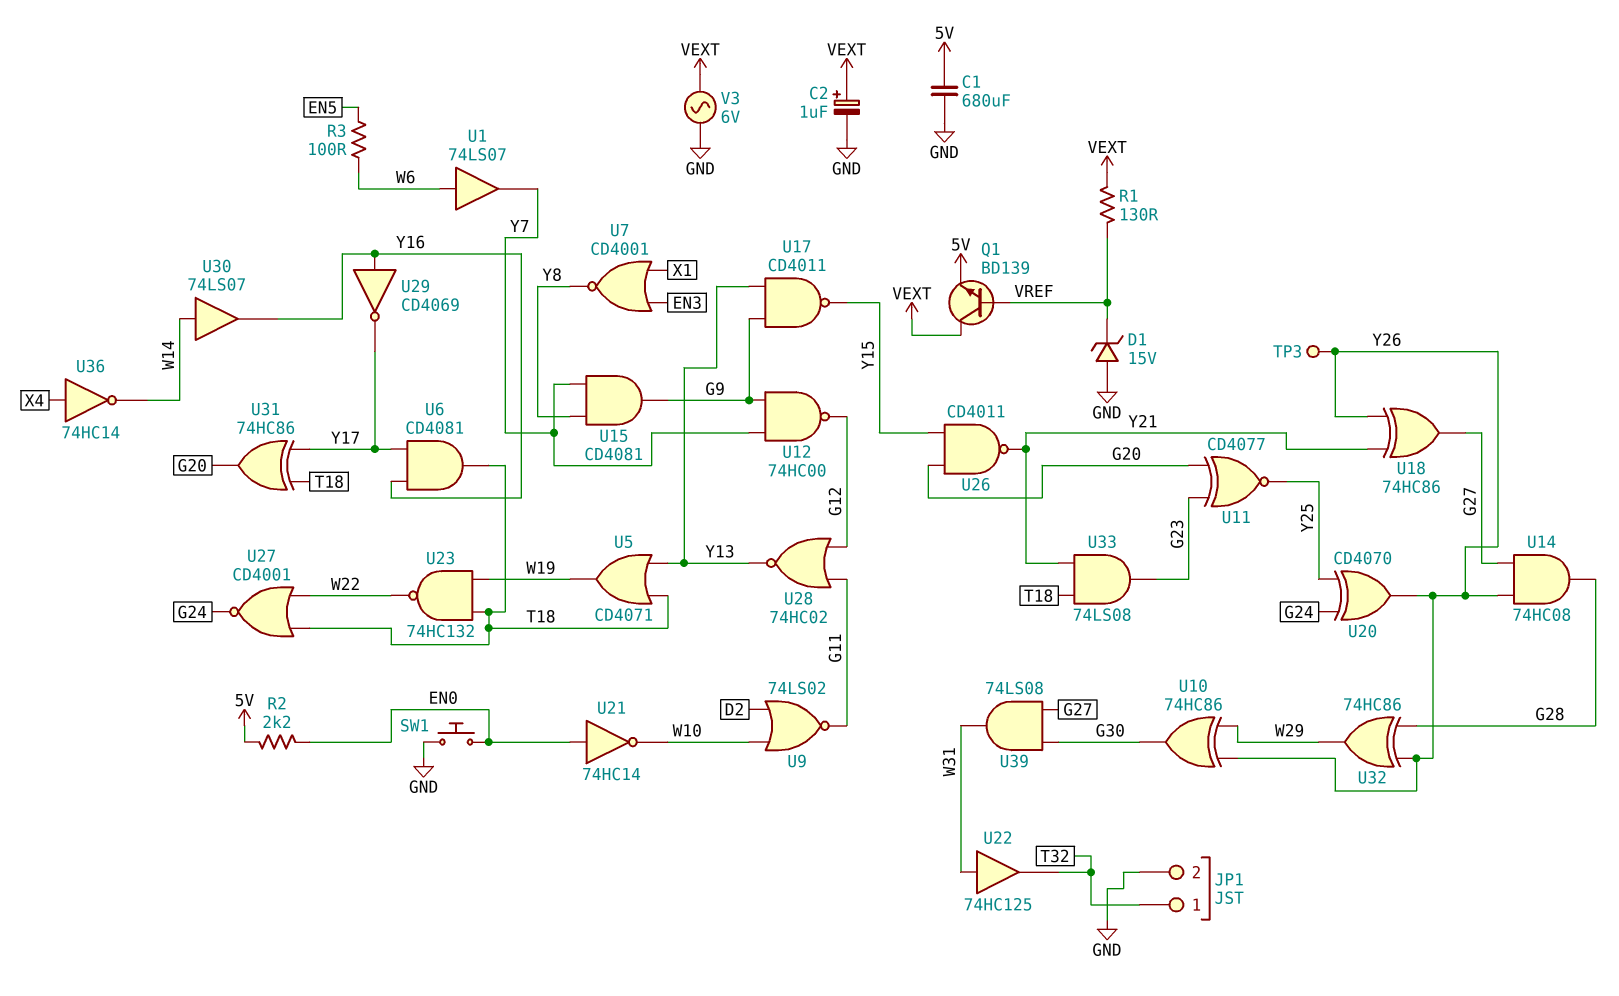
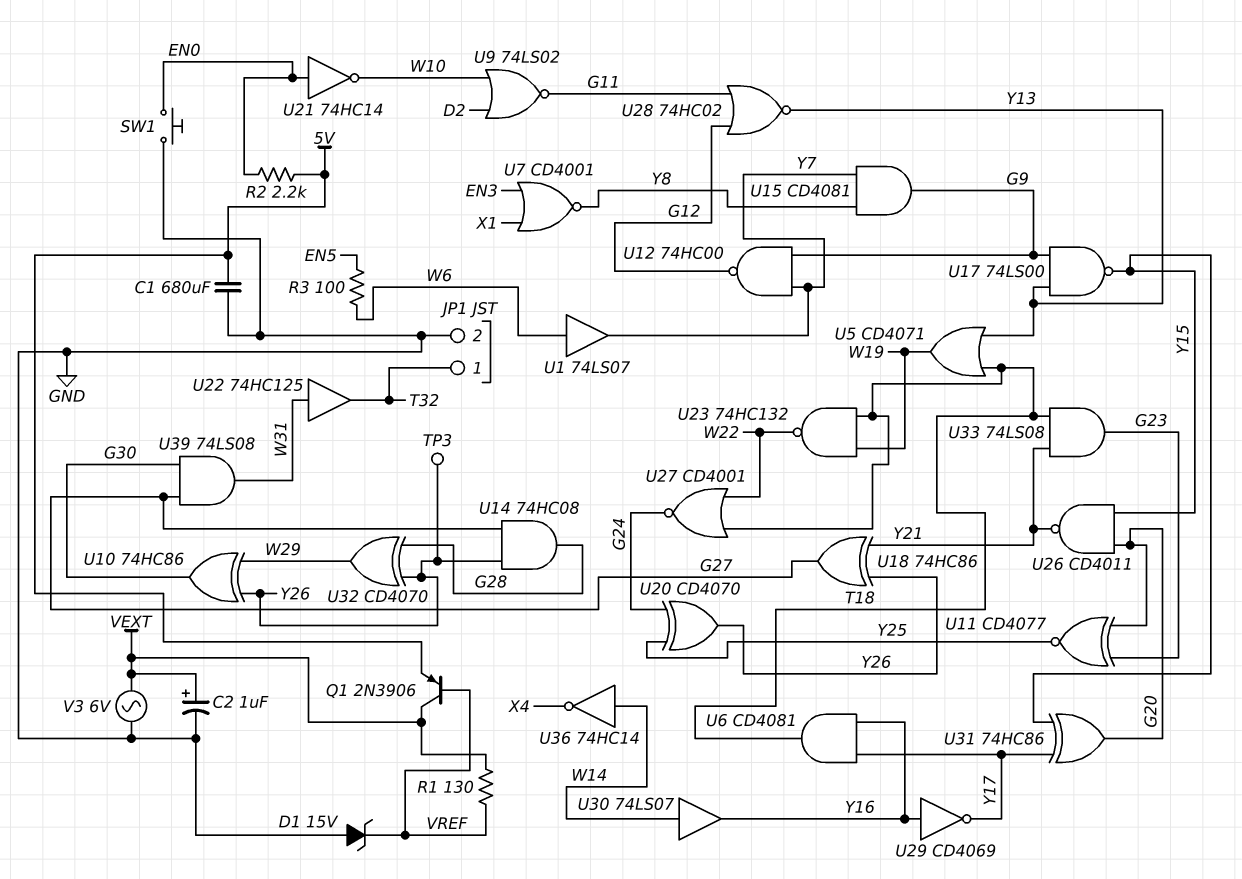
Q1: NPN BD139 (B VREF, C VEXT, E 5V) -> PNP 2N3906 (B VREF, C VEXT, E 5V)
U17: NAND CD4011 (in G9, in Y13, out Y15) -> NAND 74LS00 (in G9, in Y13, out Y15)
U31: XOR 74HC86 (in T18, in Y17, out G20) -> XOR 74HC86 (in Y15, in Y17, out G20)
U32: XOR 74HC86 (in G28, in Y26, out W29) -> XOR CD4070 (in G28, in Y26, out W29)
U36: NOT 74HC14 (in X4, out W14) -> NOT 74HC14 (in W14, out X4)

